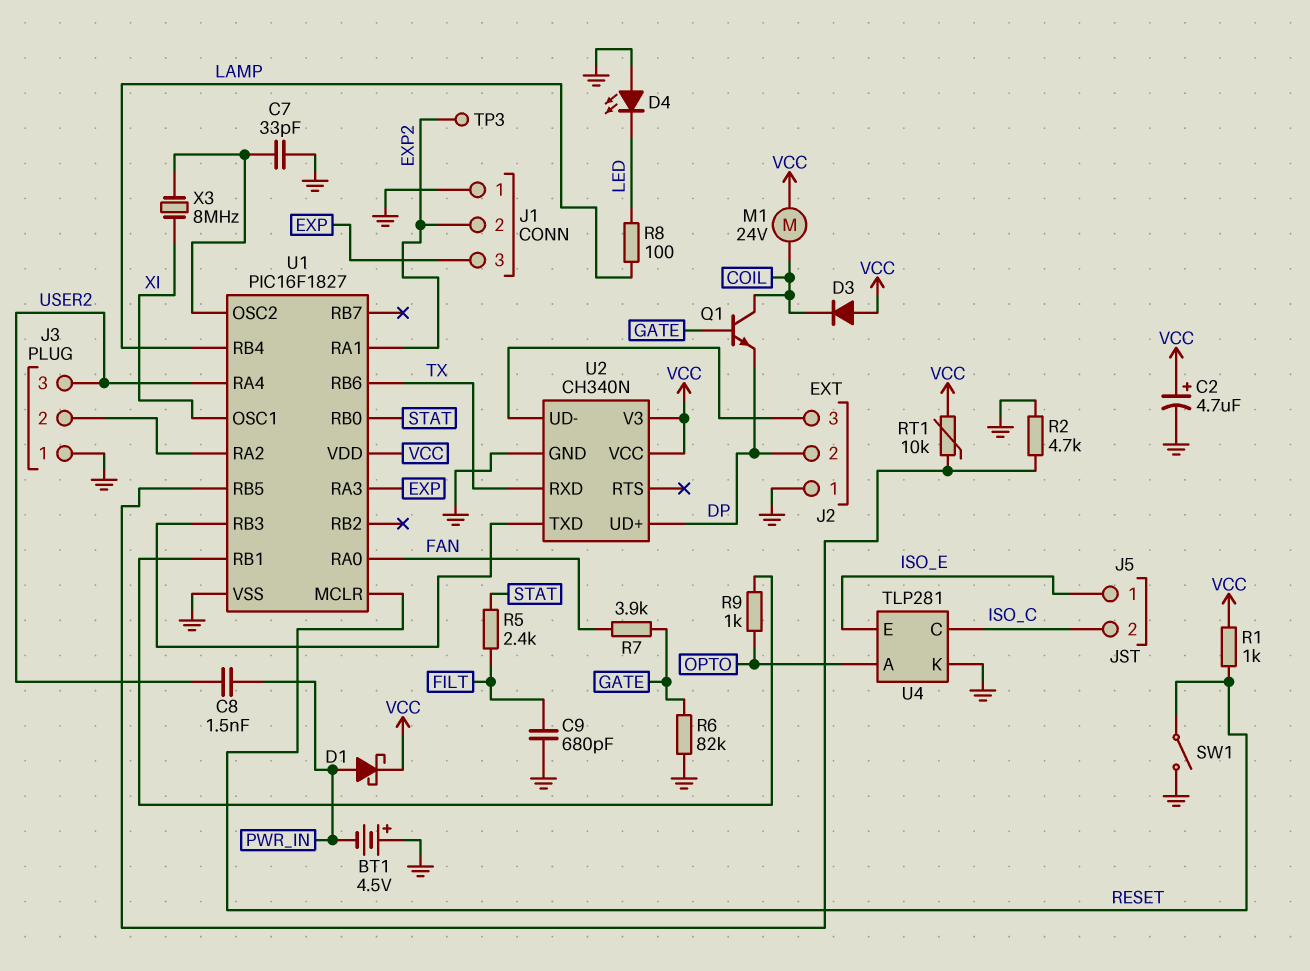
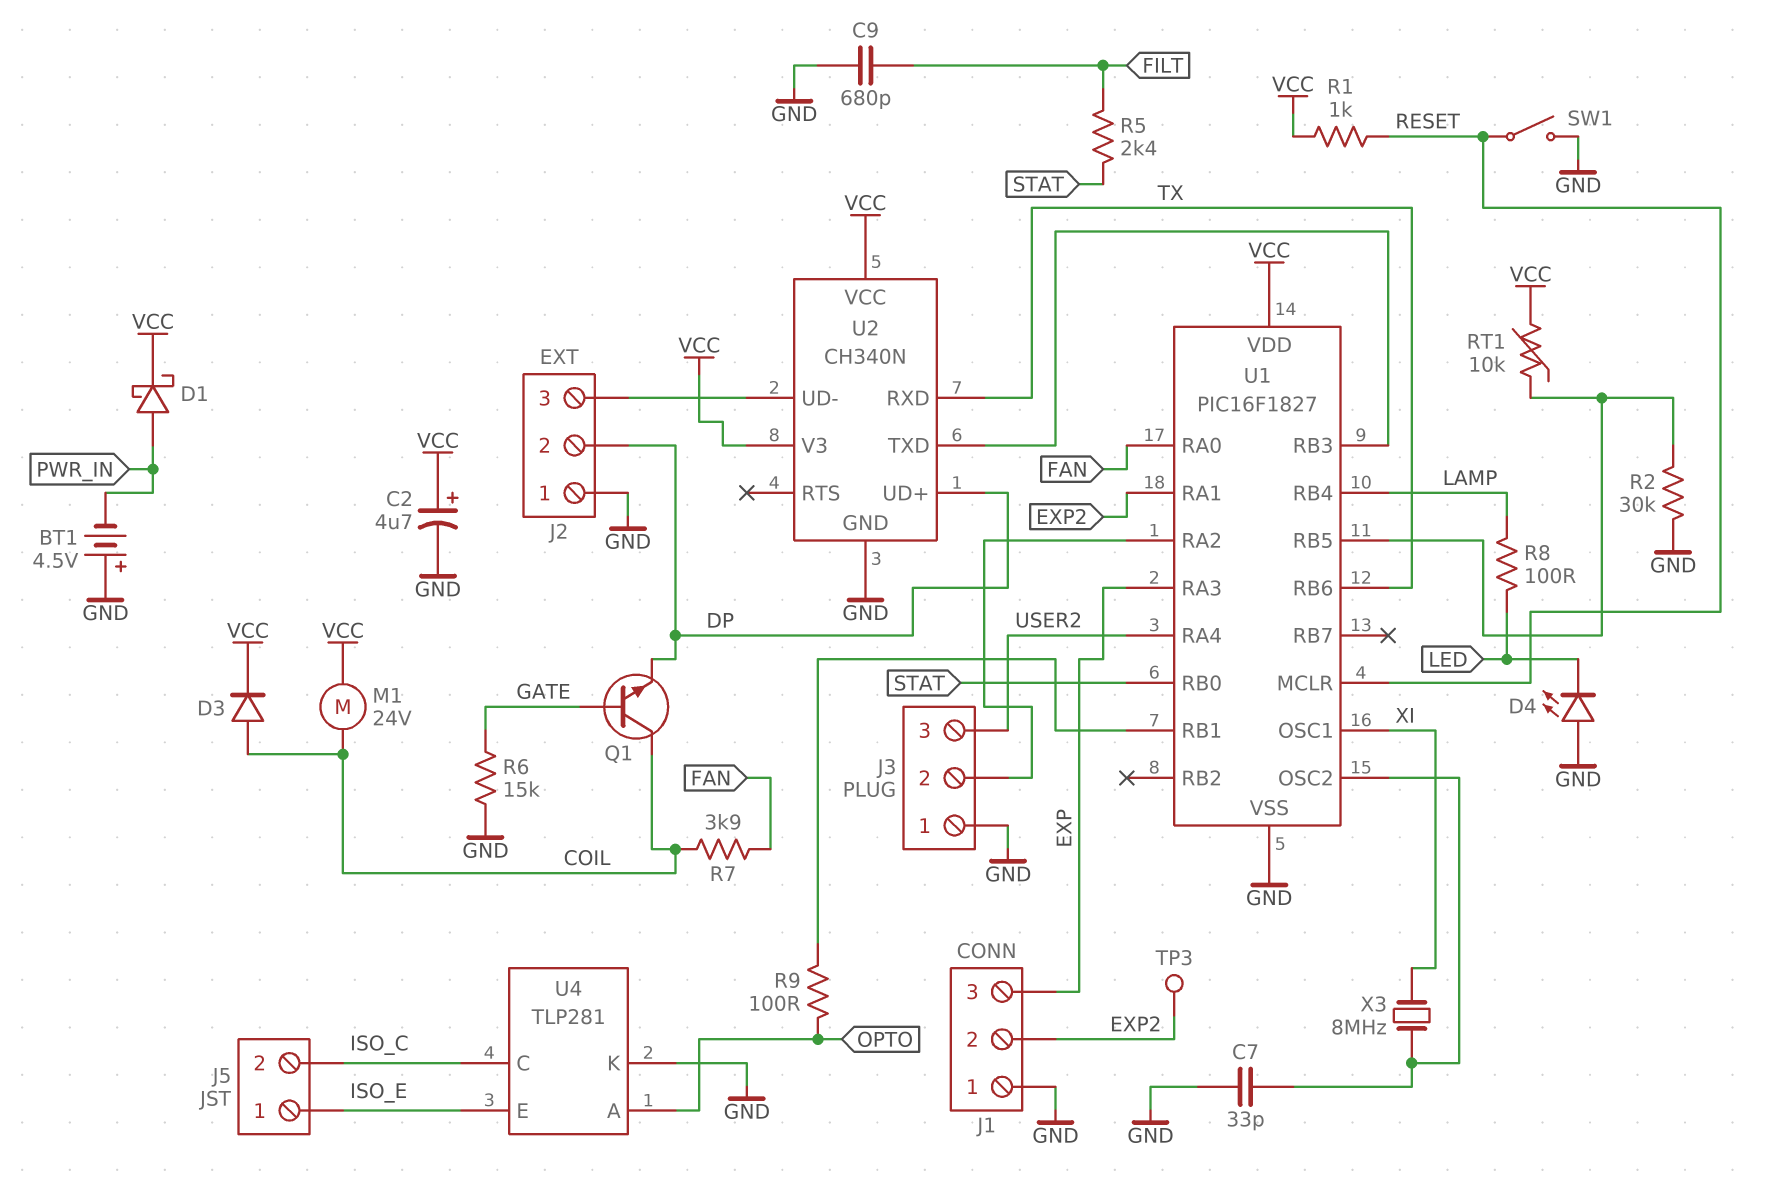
C8: 1.5nF (PWR_IN, USER2) -> none
D3: diode (A VCC, K COIL) -> diode (A COIL, K VCC)
R2: 4.7k (GND, U1/RB5) -> 30k (GND, U1/RB5)
R6: 82k (GATE, GND) -> 15k (GATE, GND)
R7: 3.9k (FAN, GATE) -> 3.9k (COIL, FAN)
R9: 1k (OPTO, U1/RB1) -> 100 (OPTO, U1/RB1)

